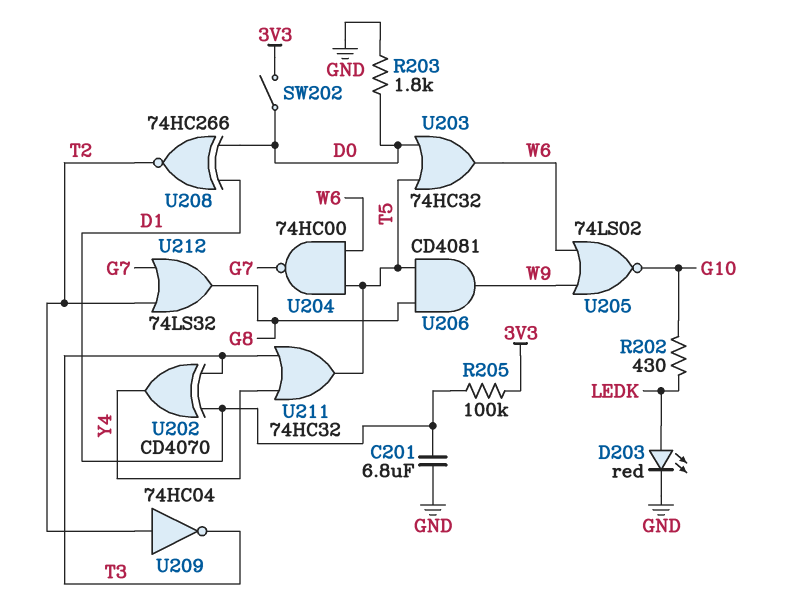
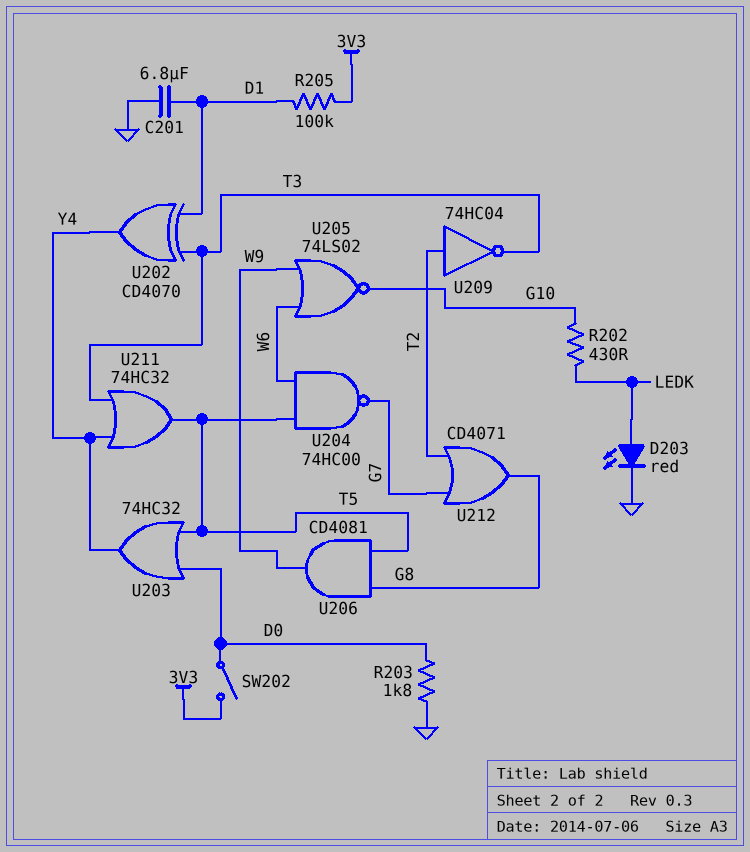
U203: OR 74HC32 (in D0, in T5, out W6) -> OR 74HC32 (in D0, in T5, out Y4)
U208: XNOR 74HC266 (in D0, in D1, out T2) -> none
U212: OR 74LS32 (in G7, in T2, out G8) -> OR CD4071 (in G7, in T2, out G8)

